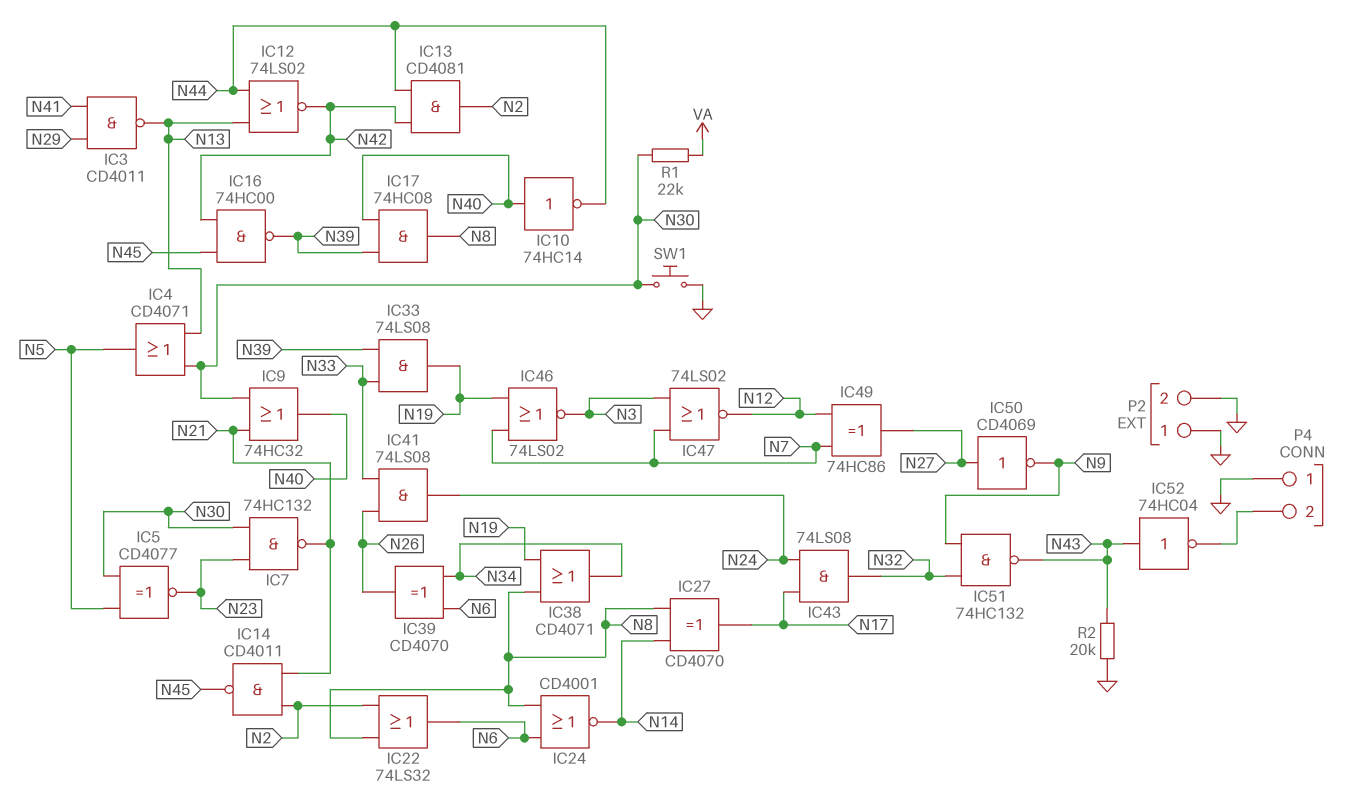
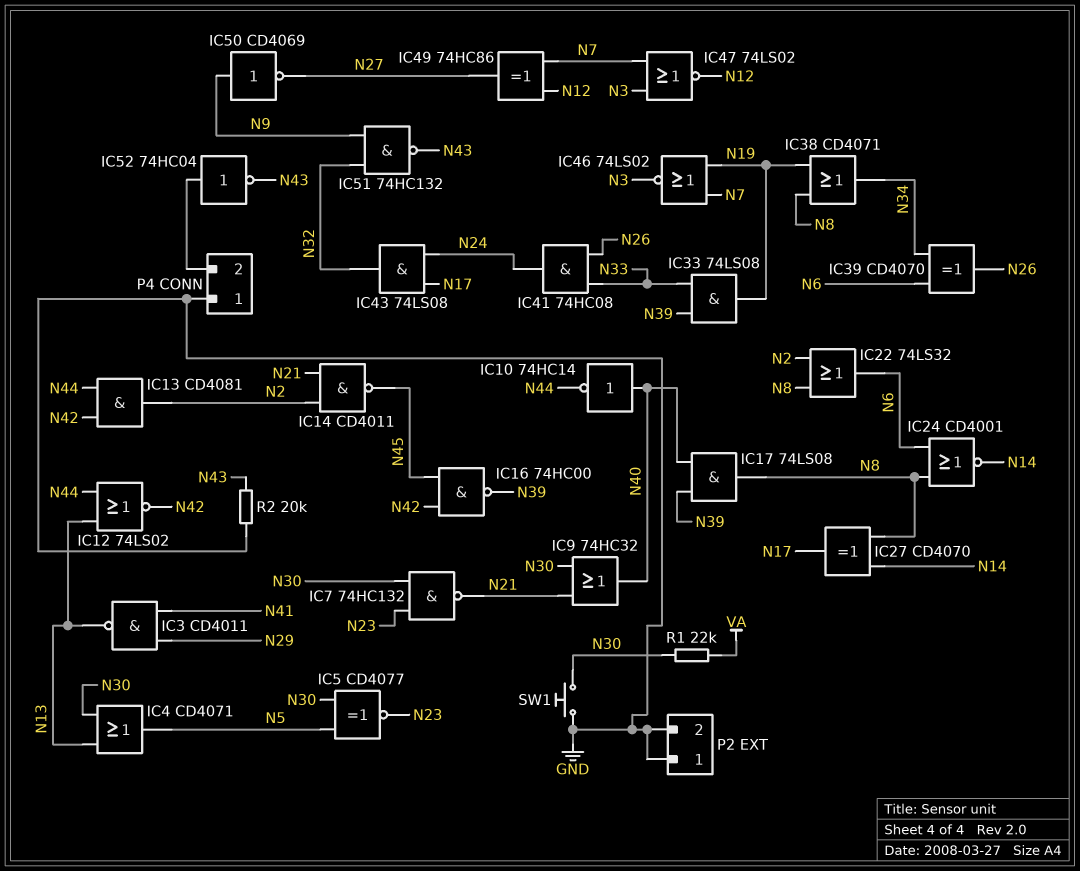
IC17: AND 74HC08 (in N39, in N40, out N8) -> AND 74LS08 (in N39, in N40, out N8)
IC41: AND 74LS08 (in N26, in N33, out N24) -> AND 74HC08 (in N26, in N33, out N24)
IC50: NOT CD4069 (in N27, out N9) -> NOT CD4069 (in N9, out N27)
IC52: NOT 74HC04 (in N43, out P4/2) -> NOT 74HC04 (in P4/2, out N43)

